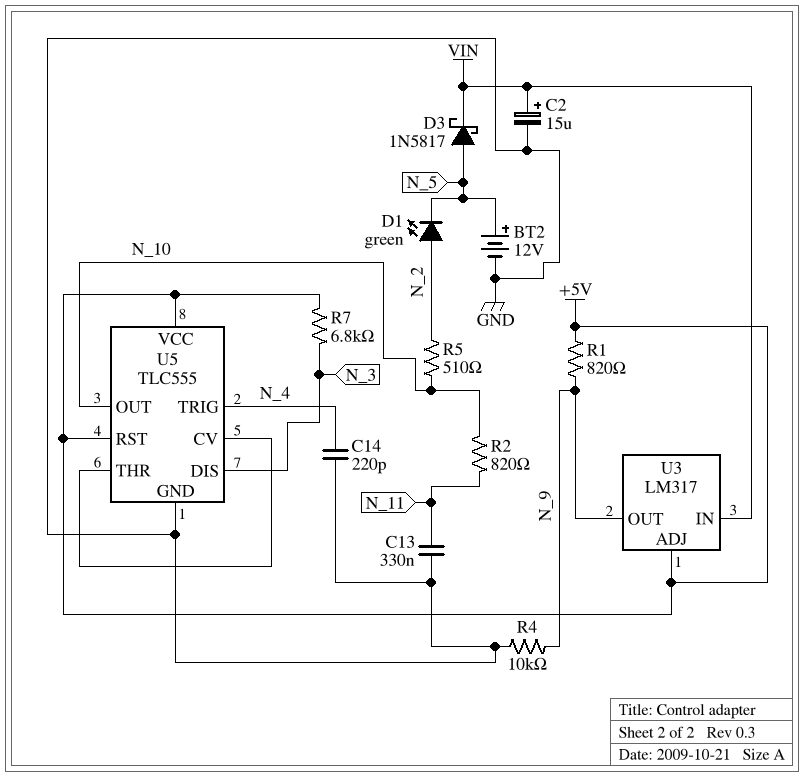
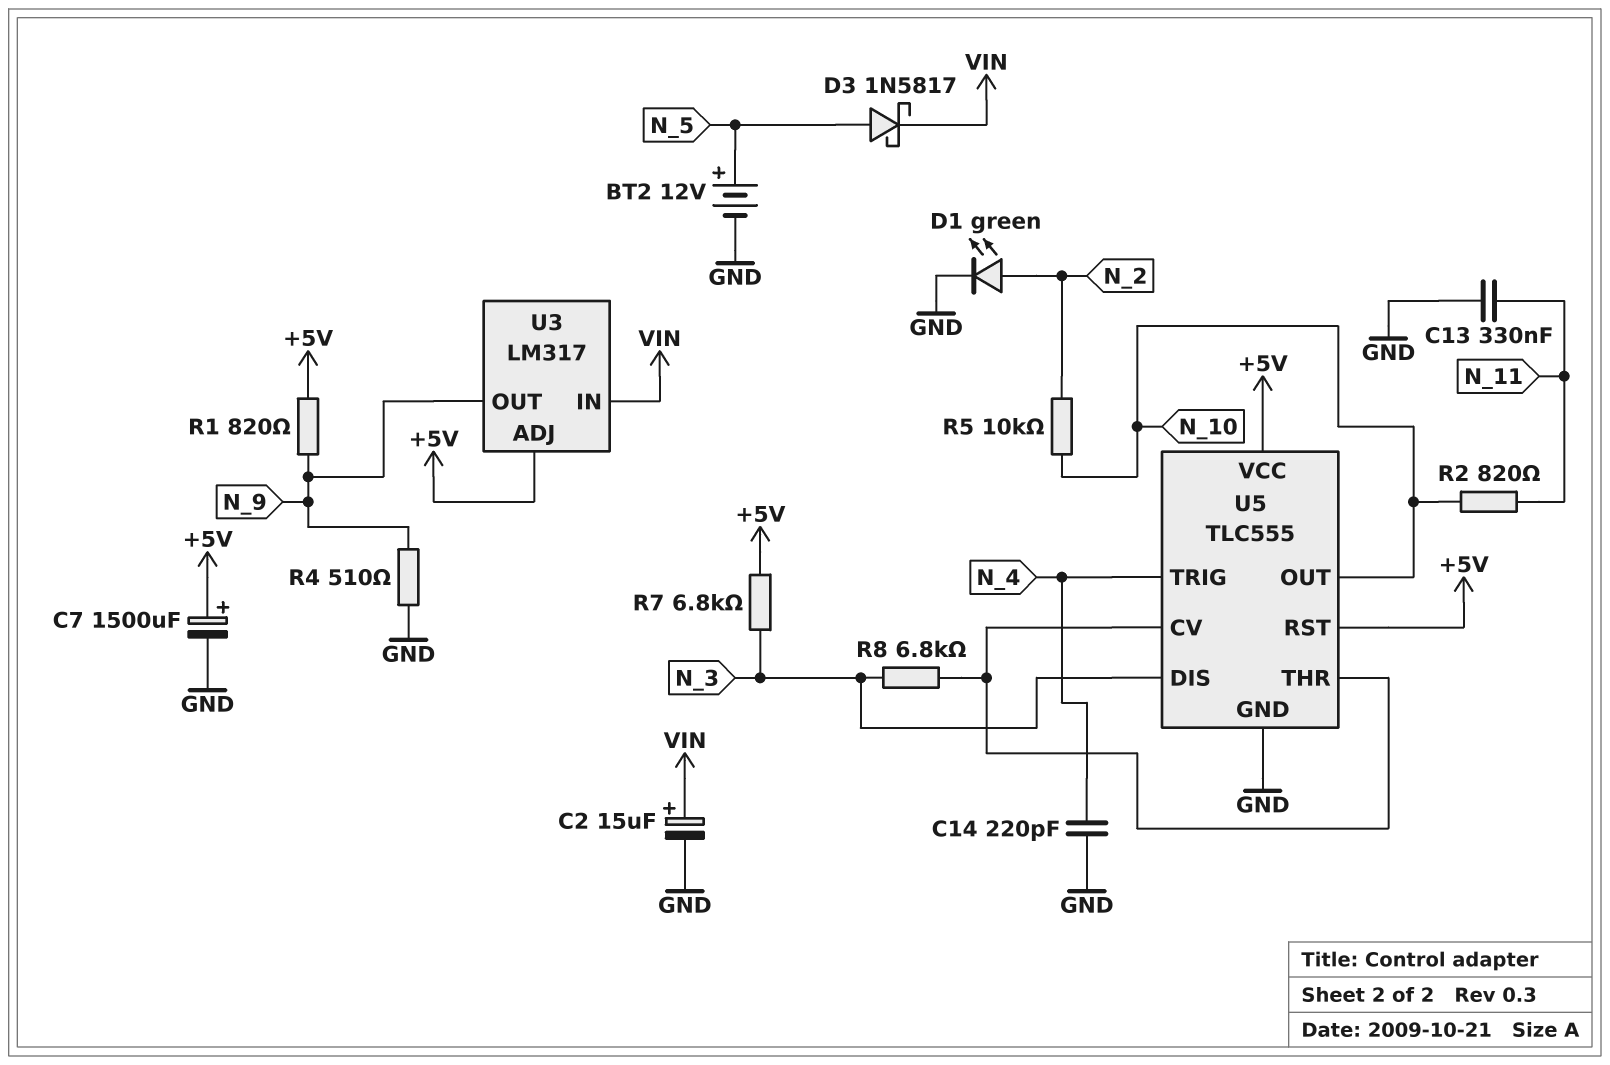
C7: none -> 1500uF (plus +5V, minus GND)
D1: LED green (A N_2, K N_5) -> LED green (A N_2, K GND)
R4: 10k (GND, N_9) -> 510 (GND, N_9)
R5: 510 (N_2, N_10) -> 10k (N_2, N_10)
R8: none -> 6.8k (N_3, U5/CV)

